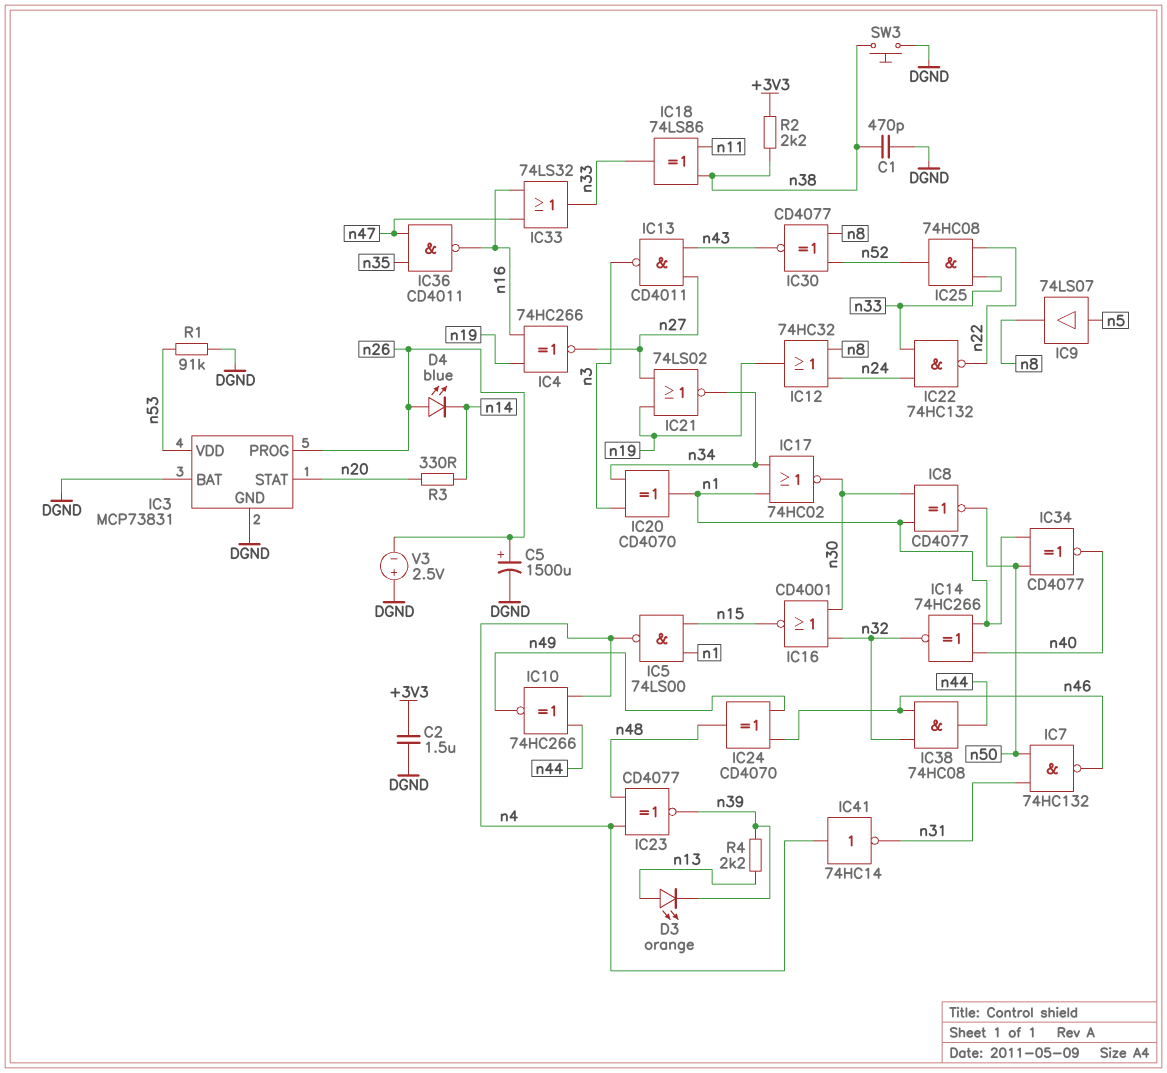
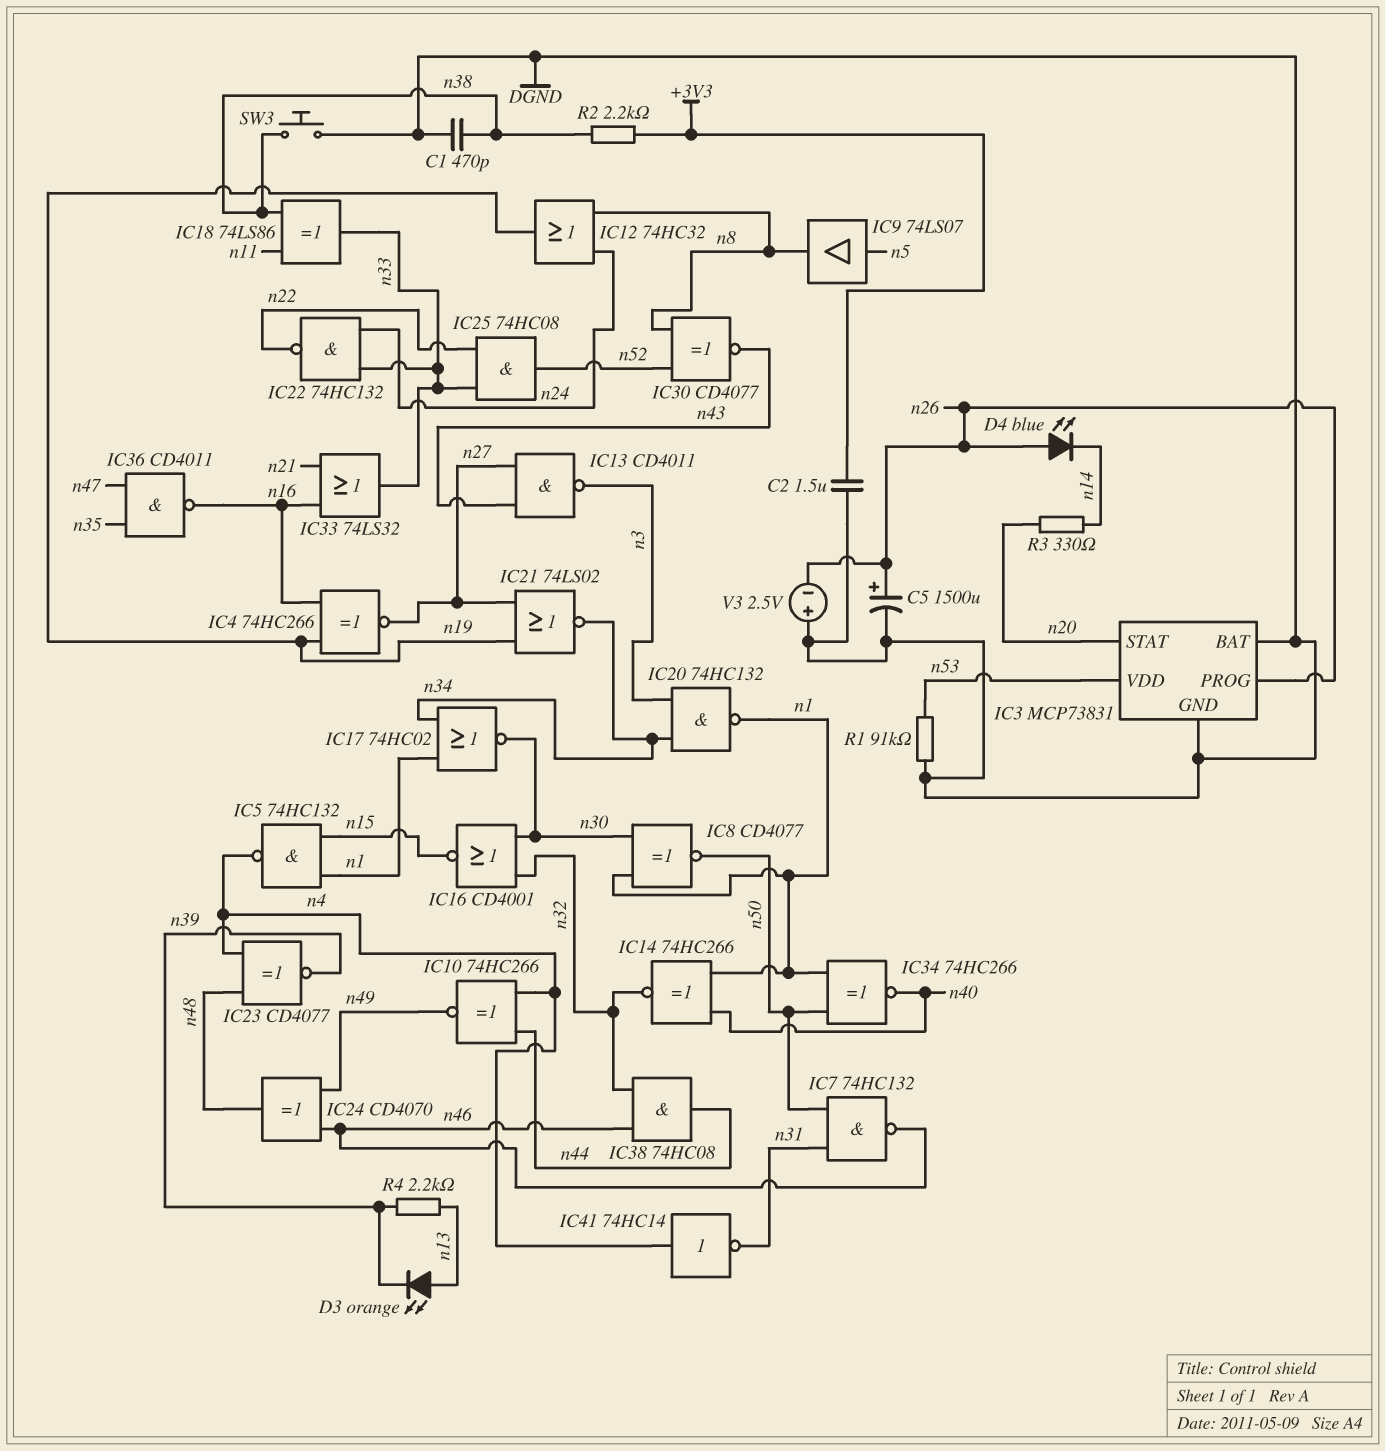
IC5: NAND 74LS00 (in n1, in n15, out n4) -> NAND 74HC132 (in n1, in n15, out n4)
IC20: XOR CD4070 (in n3, in n34, out n1) -> NAND 74HC132 (in n3, in n34, out n1)
IC33: OR 74LS32 (in n16, in n47, out n33) -> OR 74LS32 (in n16, in n21, out n33)
IC34: XNOR CD4077 (in n1, in n50, out n40) -> XNOR 74HC266 (in n1, in n50, out n40)

